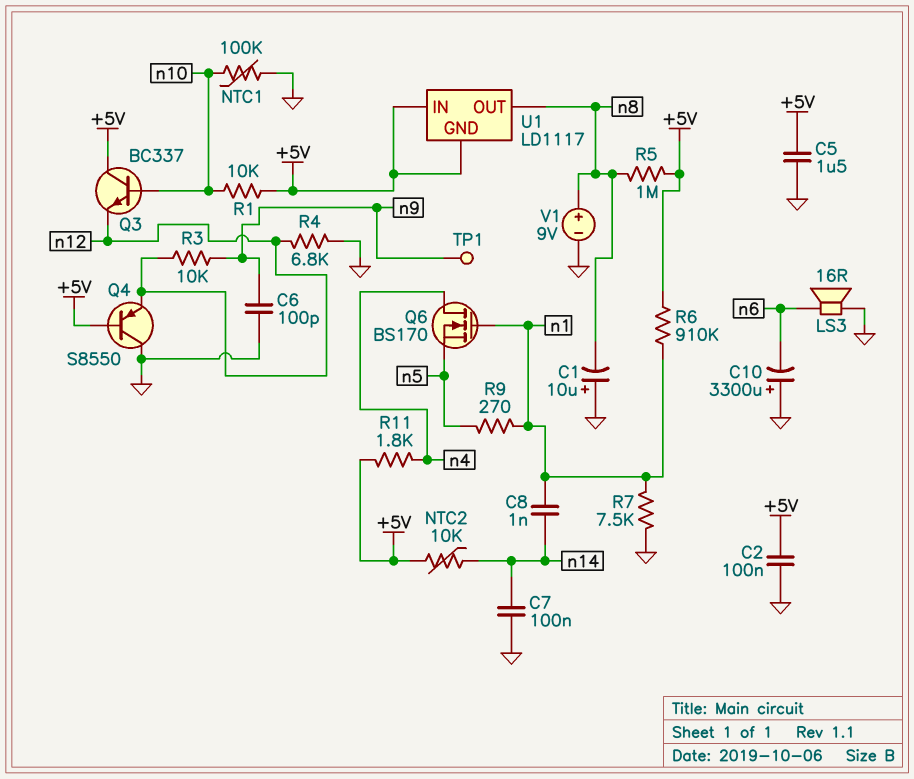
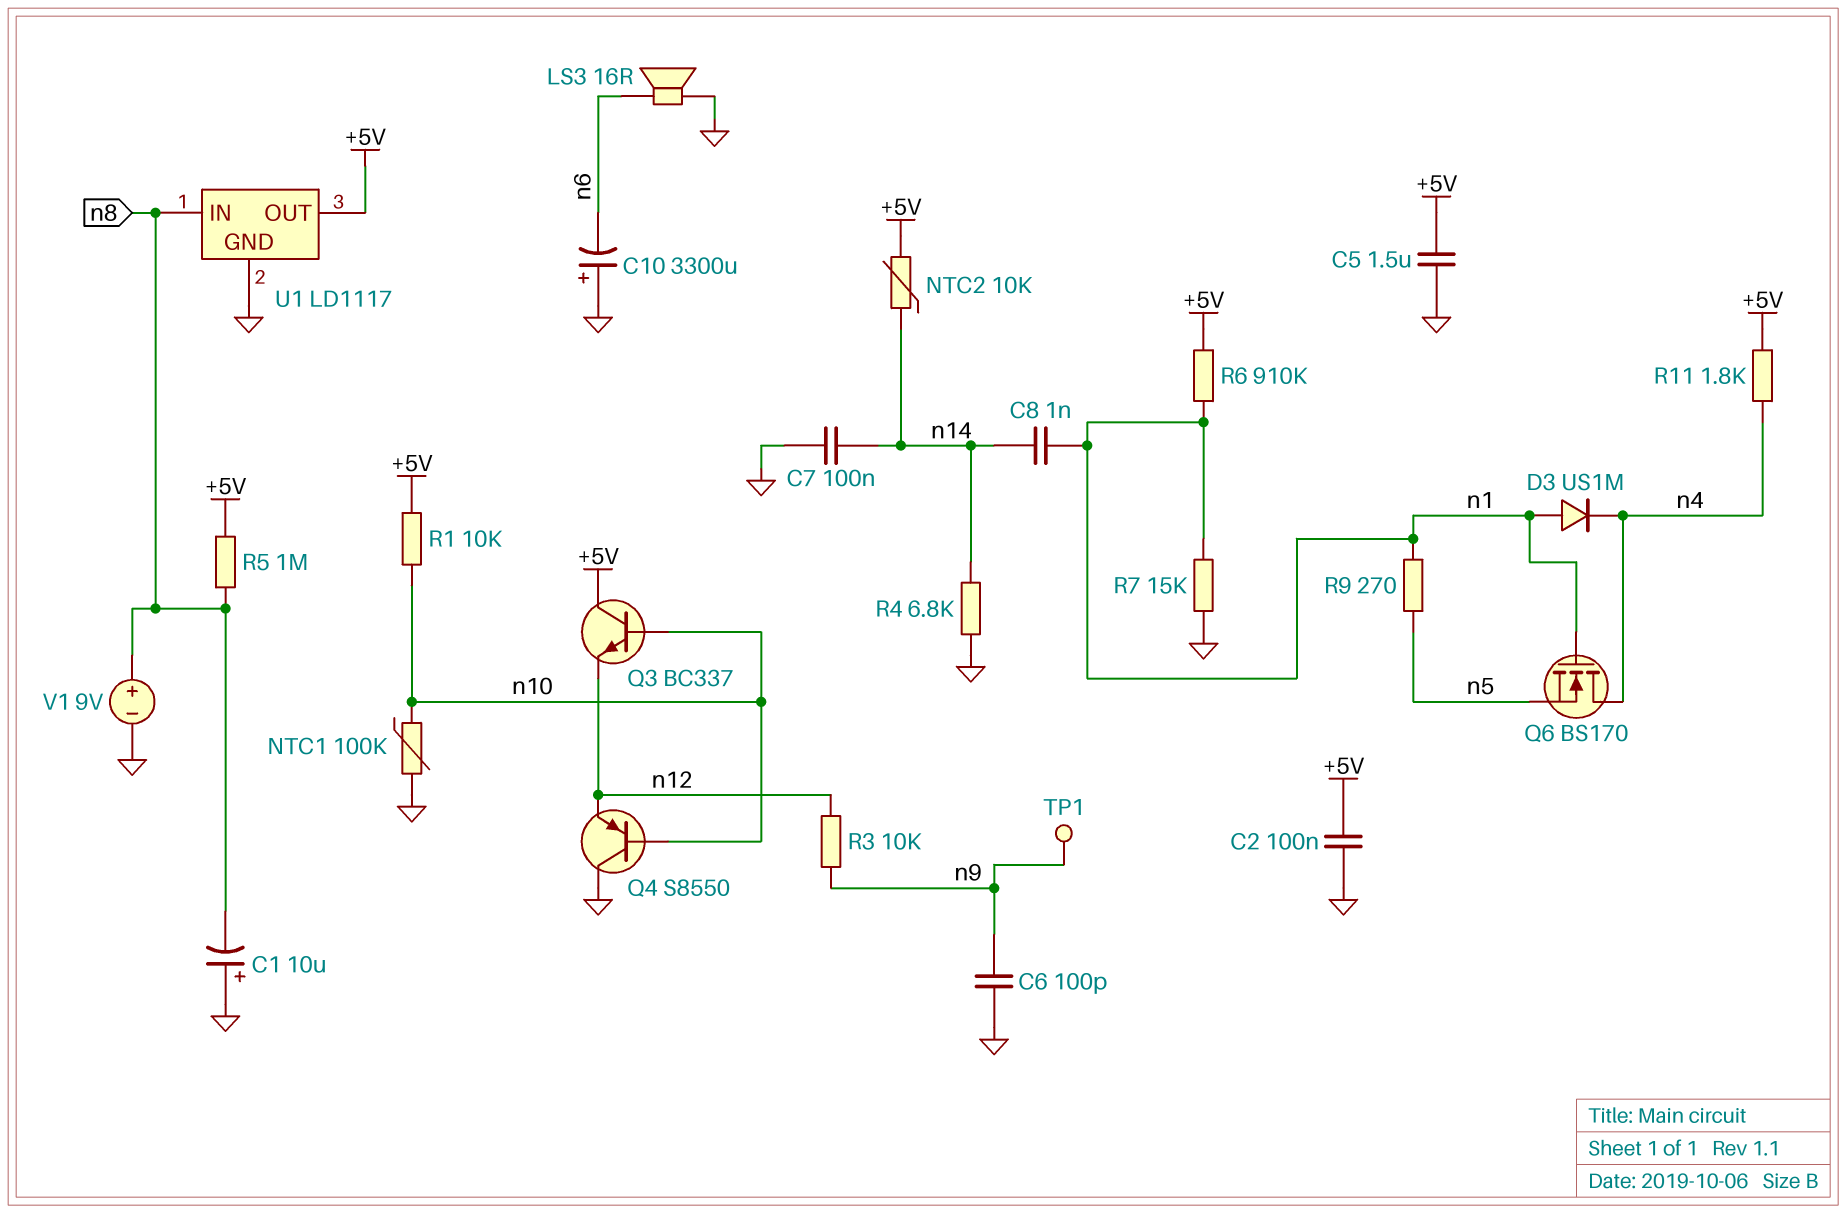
D3: none -> diode US1M (A n1, K n4)
Q4: PNP S8550 (B +5V, C GND, E n12) -> PNP S8550 (B n10, C GND, E n12)
R4: 6.8k (GND, n12) -> 6.8k (GND, n14)
R7: 7.5k (GND, n1) -> 15k (GND, n1)
U1 pin GND: +5V -> GND
U1 pin IN: +5V -> n8
U1 pin OUT: n8 -> +5V

